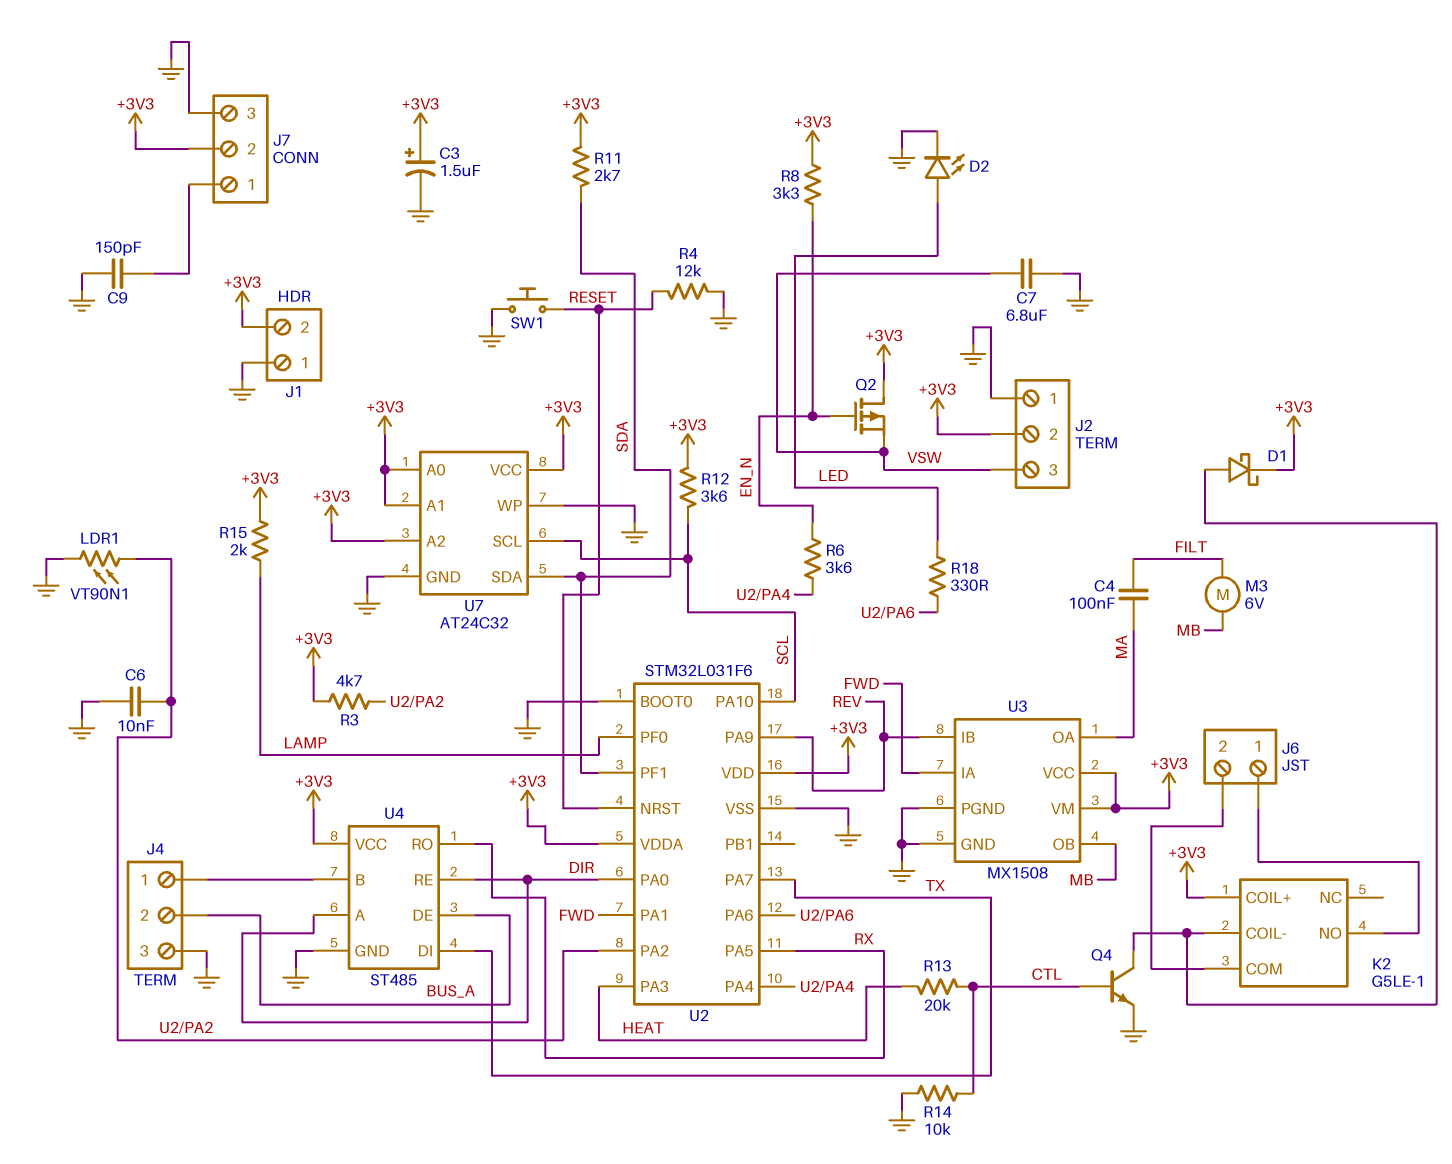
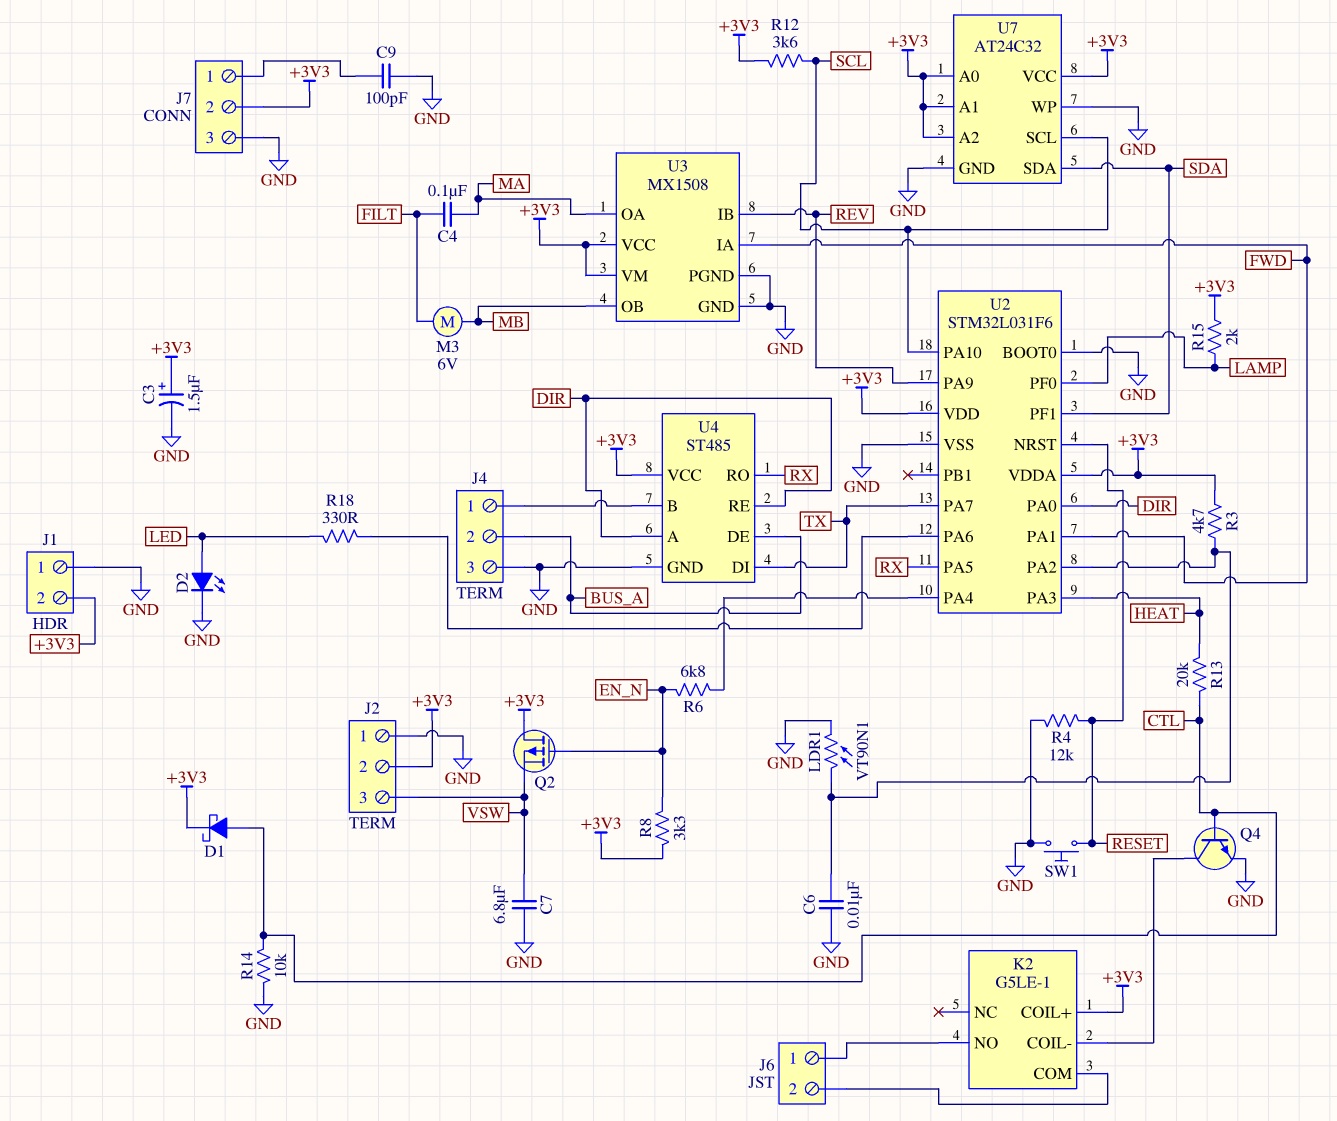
C9: 150pF (GND, J7/1) -> 100pF (GND, J7/1)
D1: schottky (A K2/COIL-, K +3V3) -> schottky (A CTL, K +3V3)
R6: 3.6k (EN_N, U2/PA4) -> 6.8k (EN_N, U2/PA4)
R11: 2.7k (+3V3, SDA) -> none

